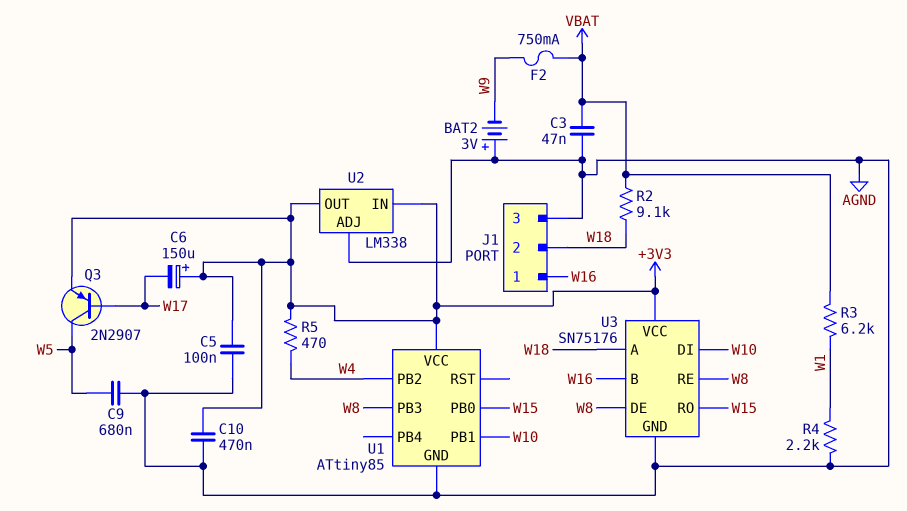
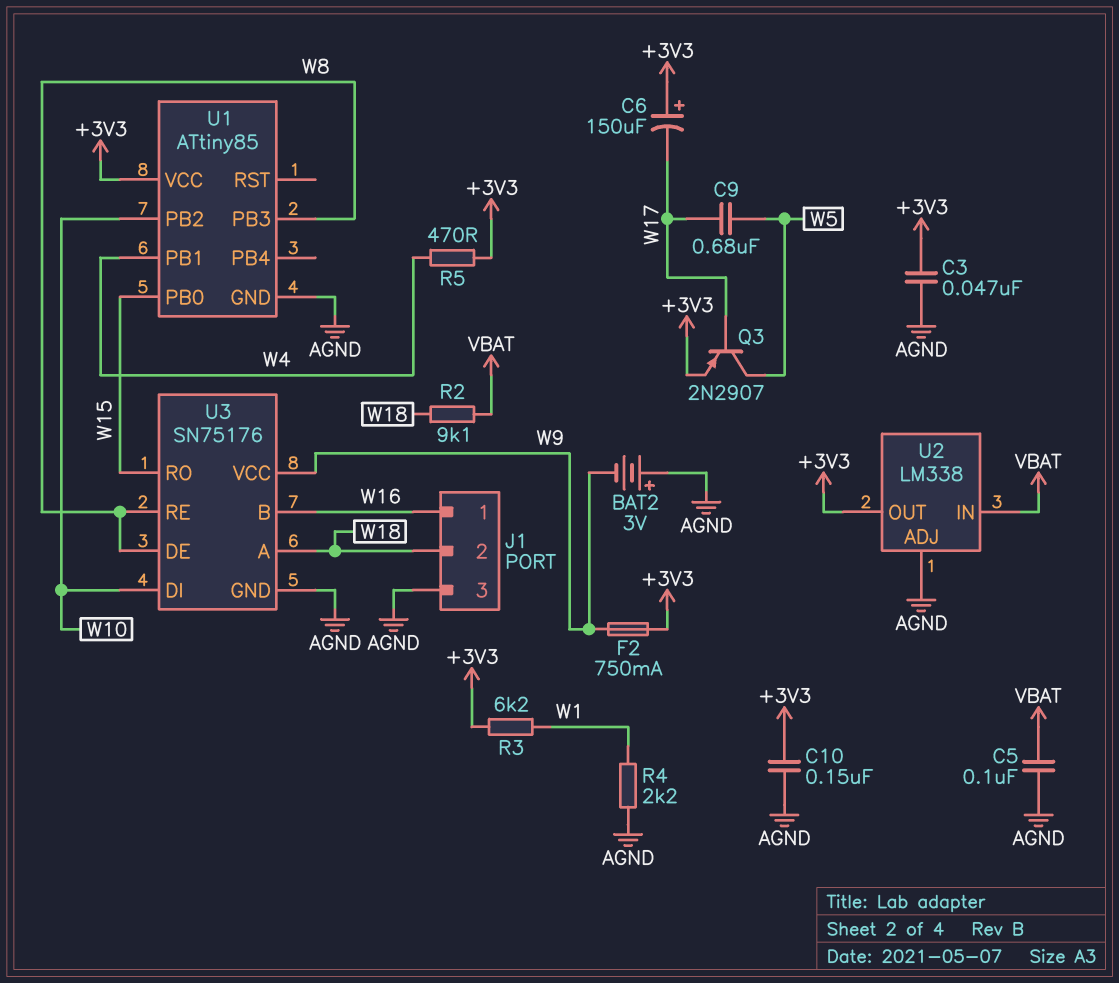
C3: 47nF (AGND, VBAT) -> 47nF (+3V3, AGND)
C5: 100nF (+3V3, AGND) -> 100nF (AGND, VBAT)
C9: 680nF (AGND, W5) -> 680nF (W5, W17)
C10: 470nF (+3V3, AGND) -> 150nF (+3V3, AGND)
F2: 750mA (VBAT, W9) -> 750mA (+3V3, W9)
R3: 6.2k (VBAT, W1) -> 6.2k (+3V3, W1)
U1 pin PB1: W10 -> W4
U1 pin PB2: W4 -> W10
U2 pin IN: +3V3 -> VBAT
U3 pin VCC: +3V3 -> W9

